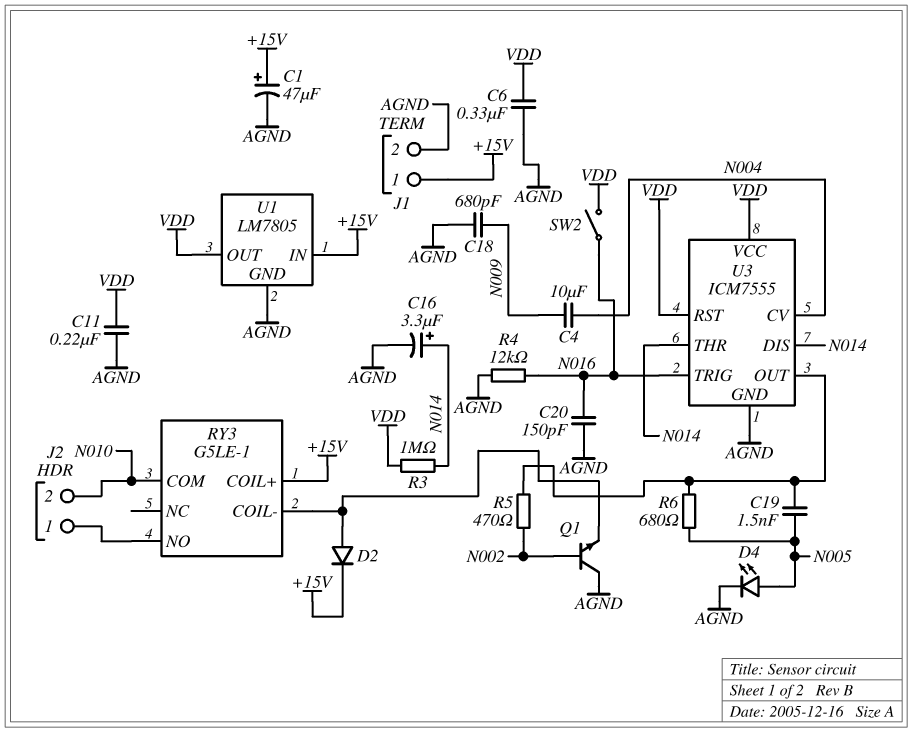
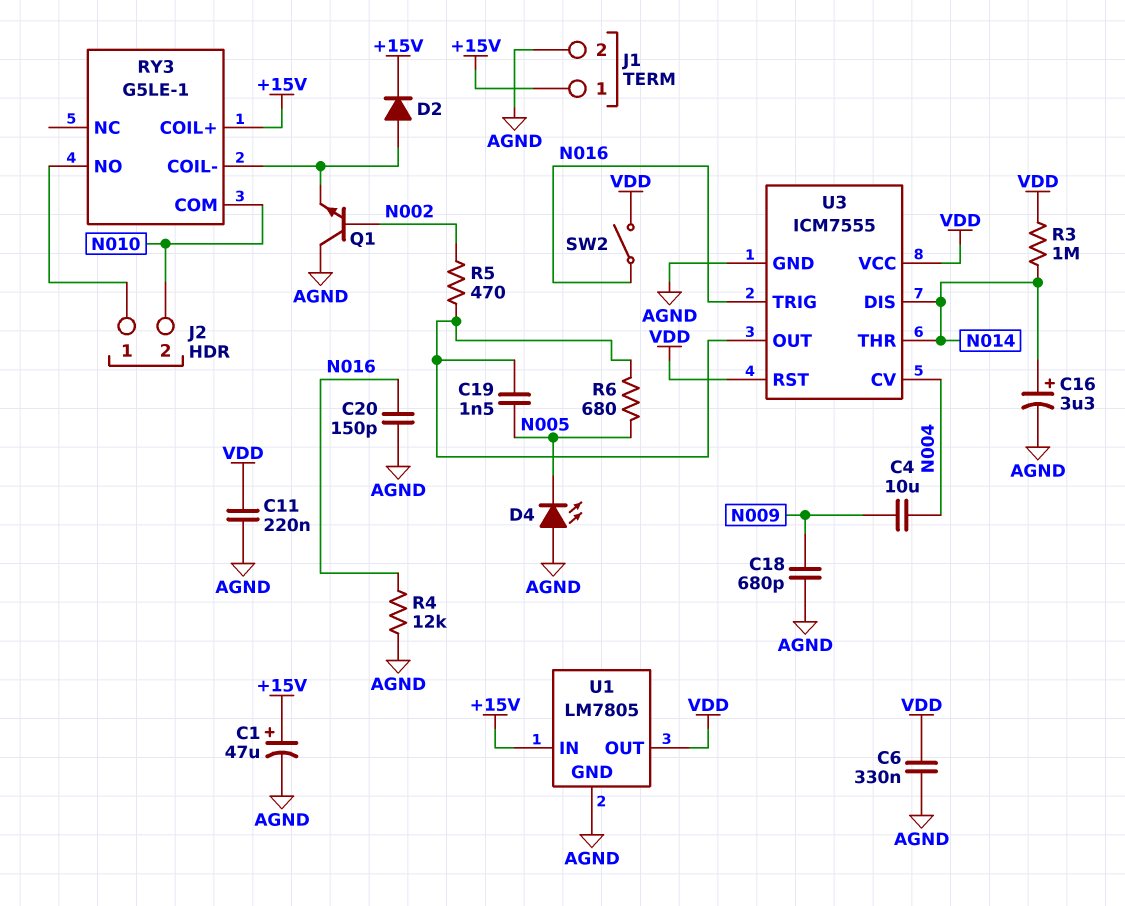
D4: LED (A N005, K AGND) -> LED (A AGND, K N005)

